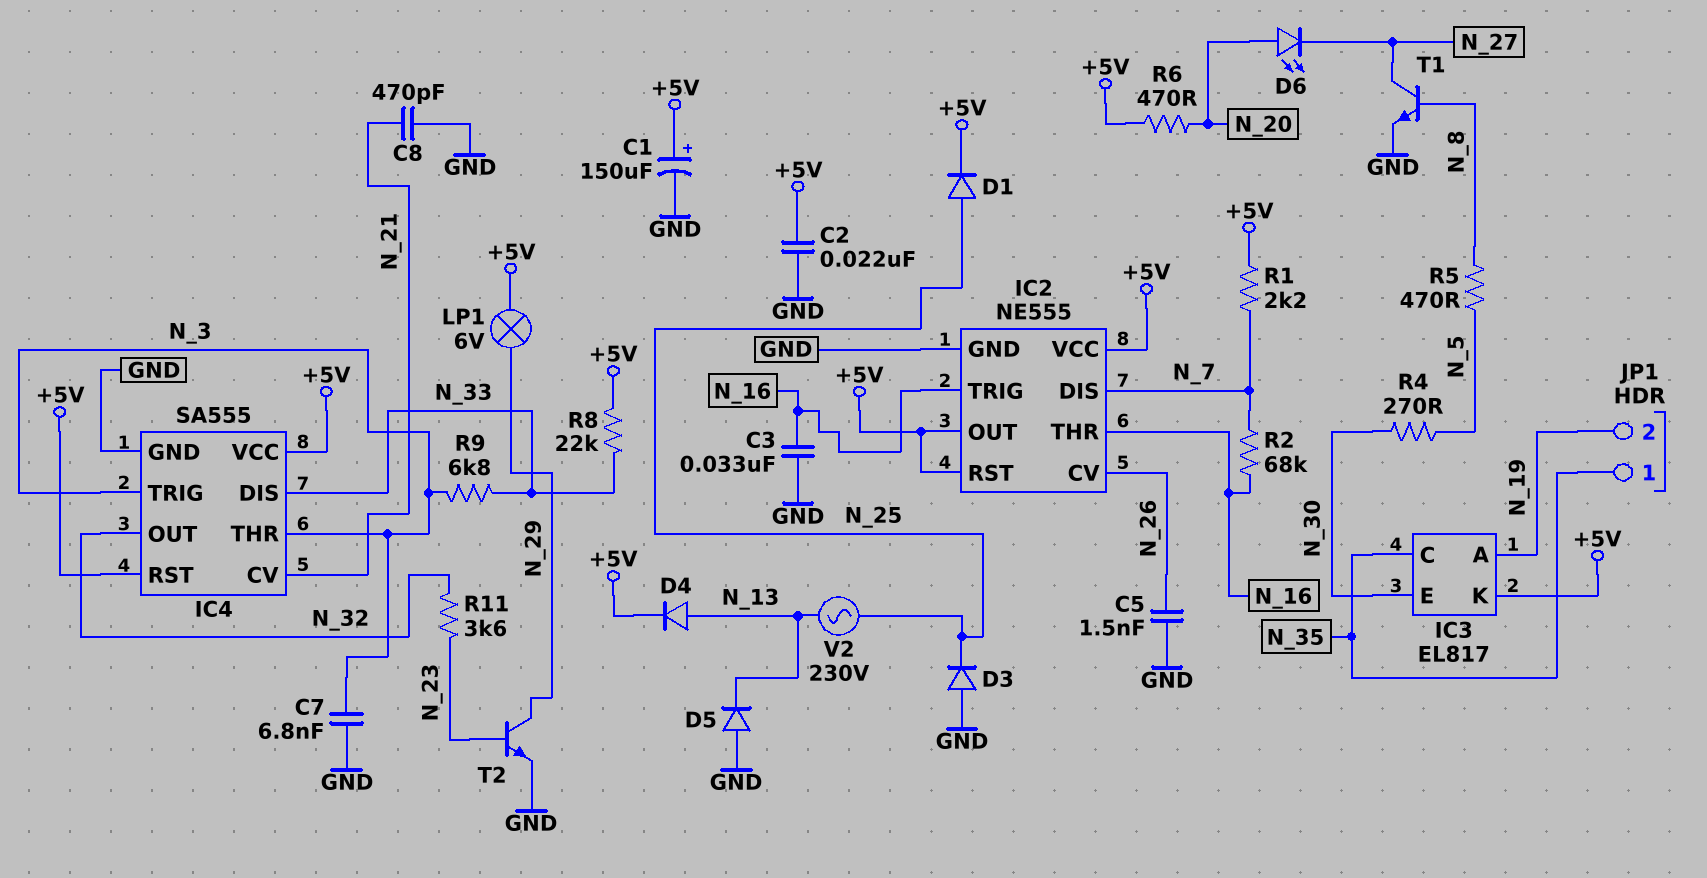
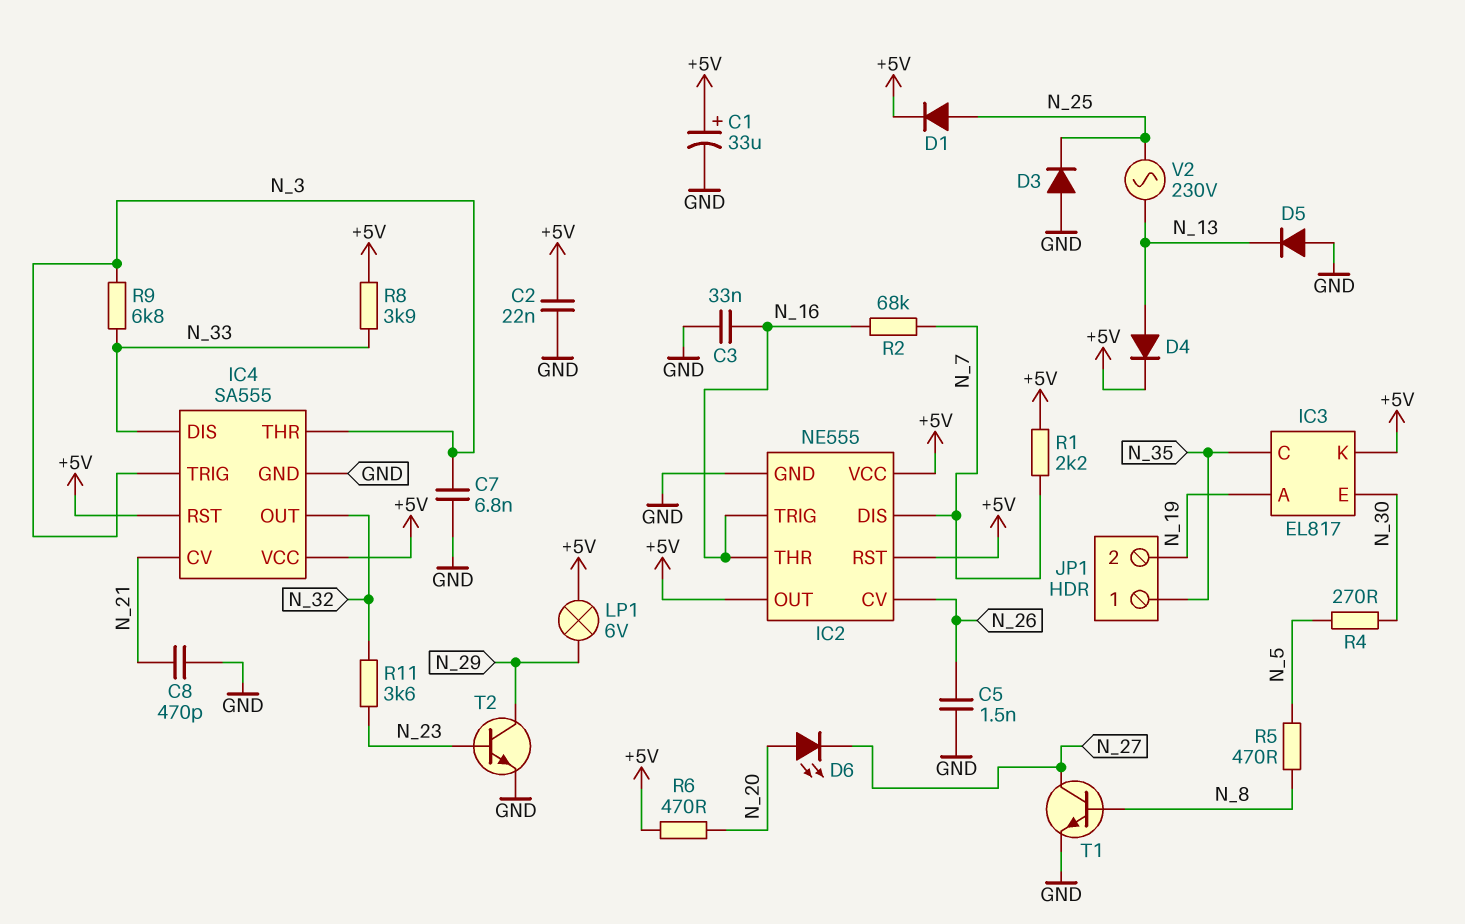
C1: 150uF (plus +5V, minus GND) -> 33uF (plus +5V, minus GND)
R8: 22k (+5V, N_33) -> 3.9k (+5V, N_33)

